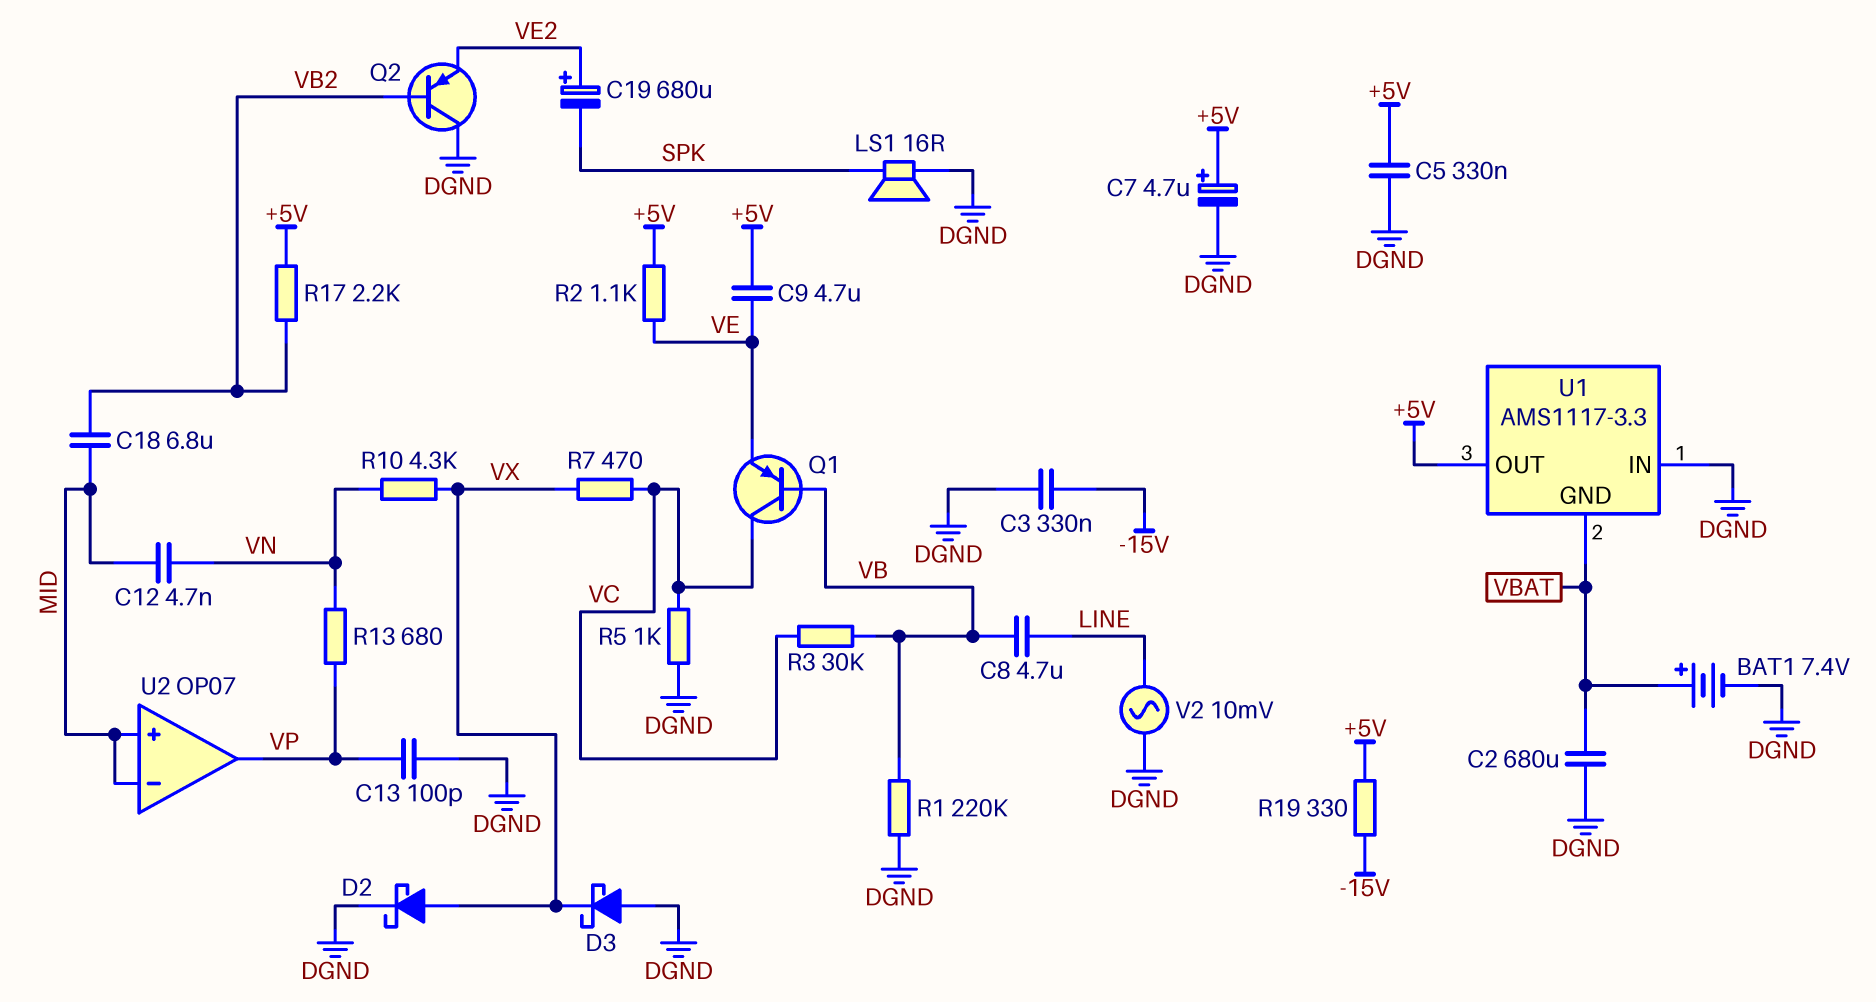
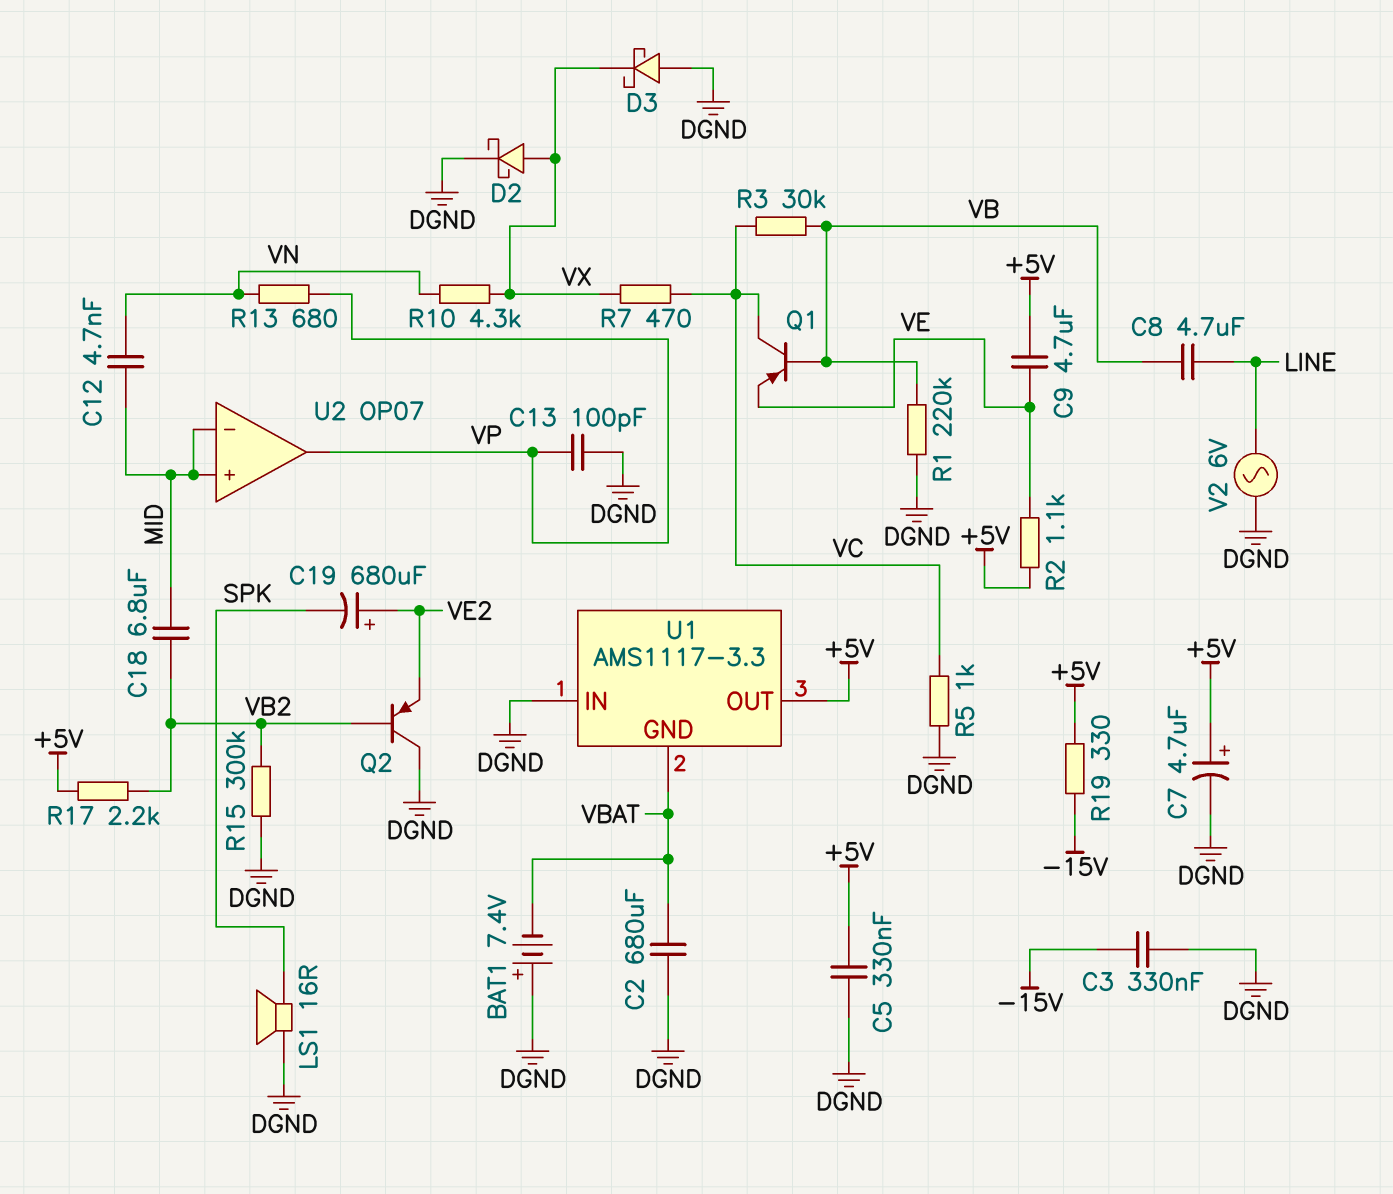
BAT1: 7.4V (plus VBAT, minus DGND) -> 7.4V (plus DGND, minus VBAT)
R15: none -> 300k (DGND, VB2)
V2: AC 10mV (DGND, LINE) -> AC 6V (DGND, LINE)

